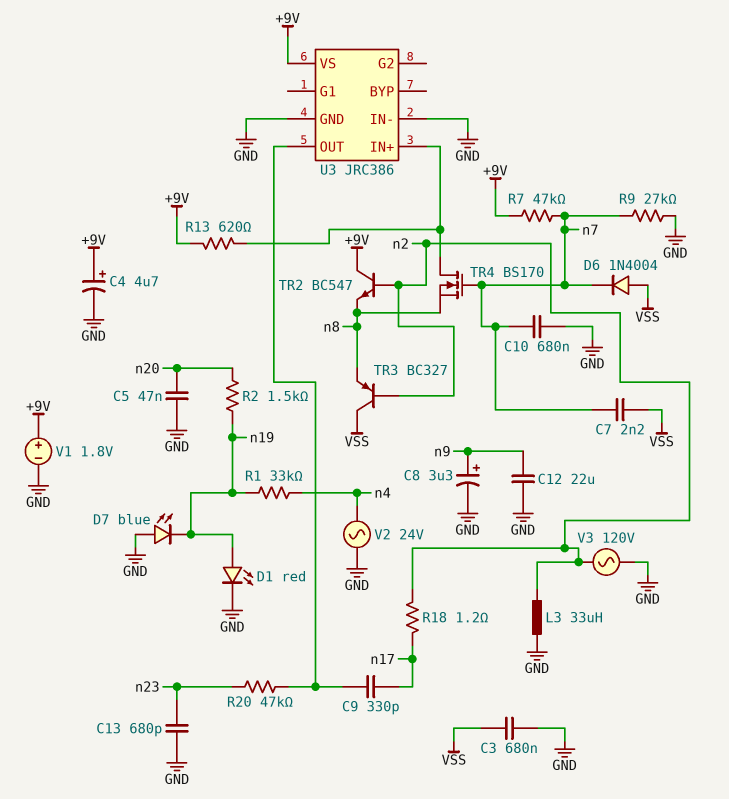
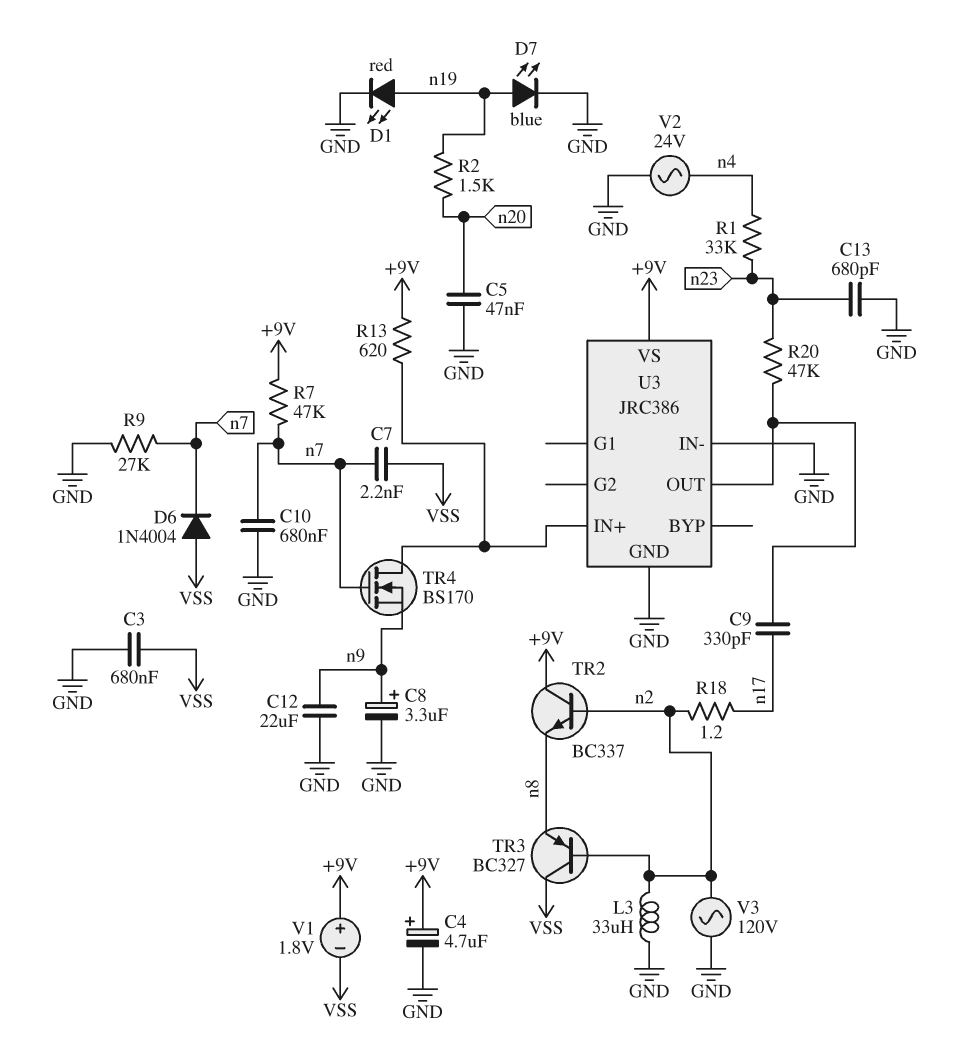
D7: LED blue (A GND, K n19) -> LED blue (A n19, K GND)
R1: 33k (n4, n19) -> 33k (n4, n23)
TR2: NPN BC547 (B n2, C +9V, E n8) -> NPN BC337 (B n2, C +9V, E n8)
TR4: NMOS BS170 (G n7, D U3/IN+, S n8) -> NMOS BS170 (G n7, D U3/IN+, S n9)
V1: 1.8V (plus +9V, minus GND) -> 1.8V (plus +9V, minus VSS)

